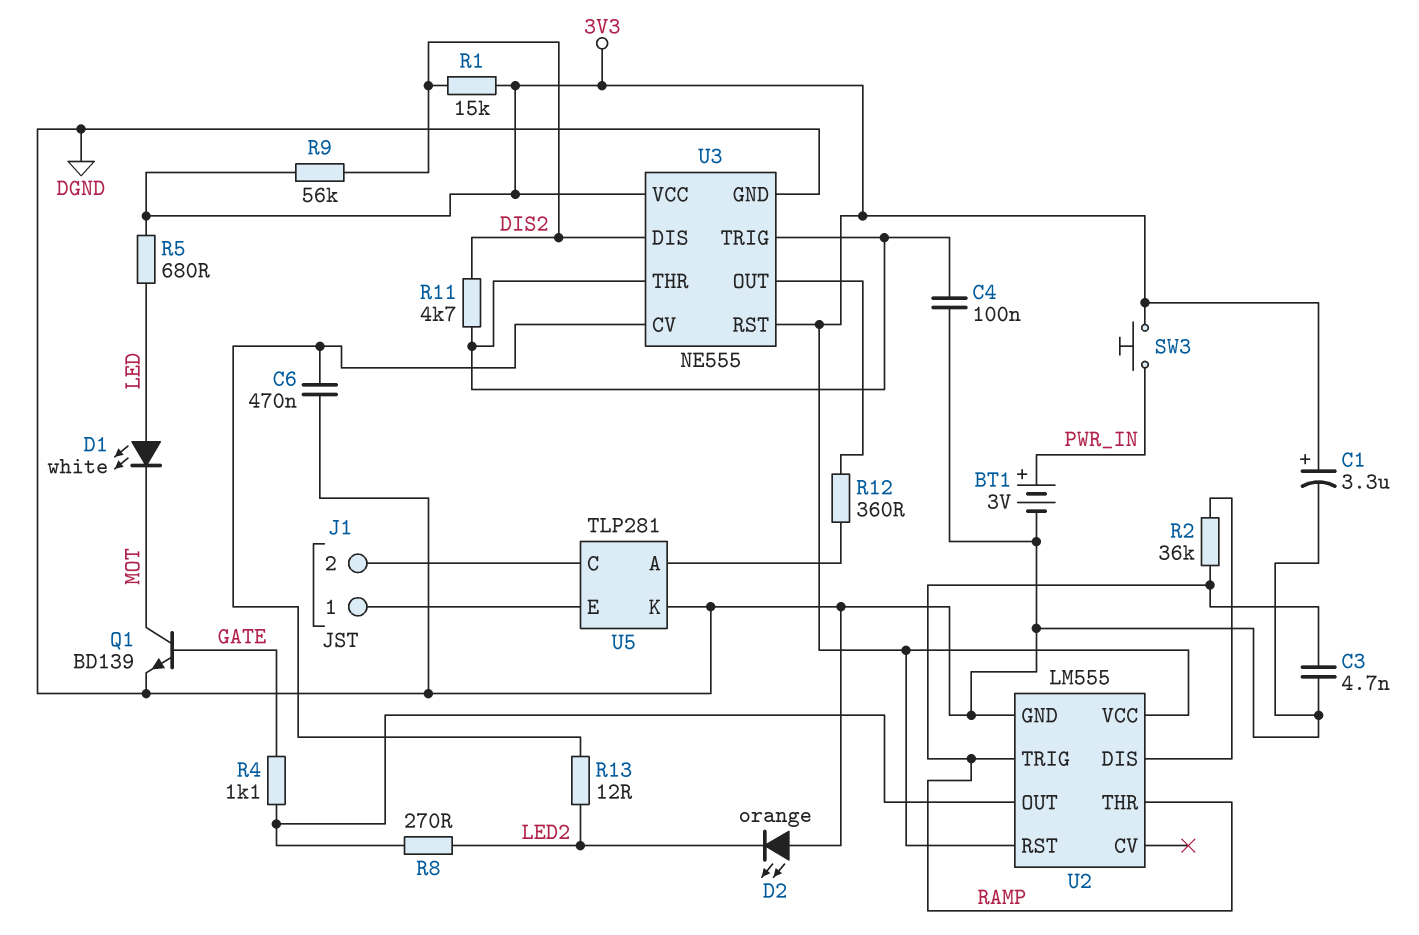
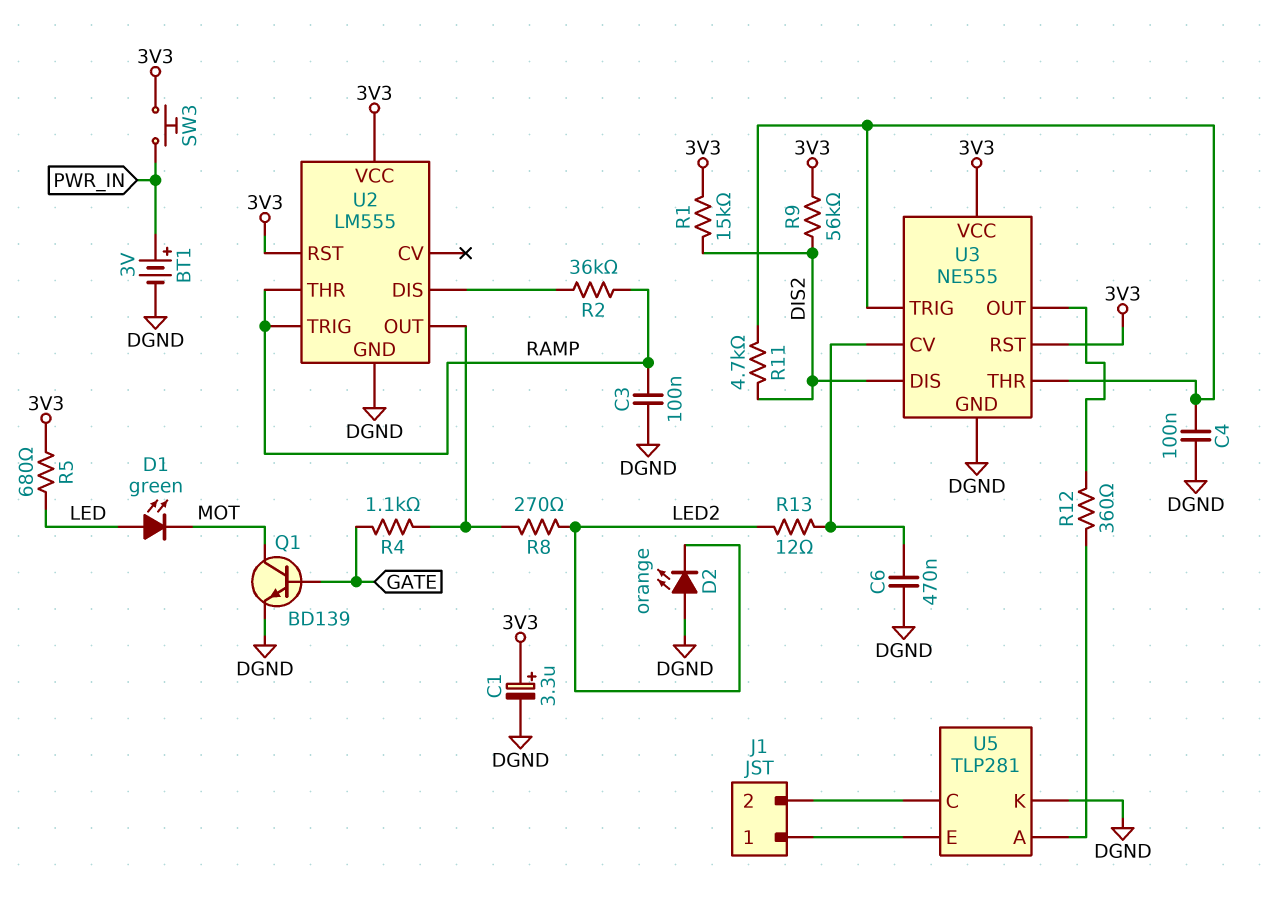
C3: 4.7nF (DGND, RAMP) -> 100nF (DGND, RAMP)
D1: LED white (A LED, K MOT) -> LED green (A LED, K MOT)

